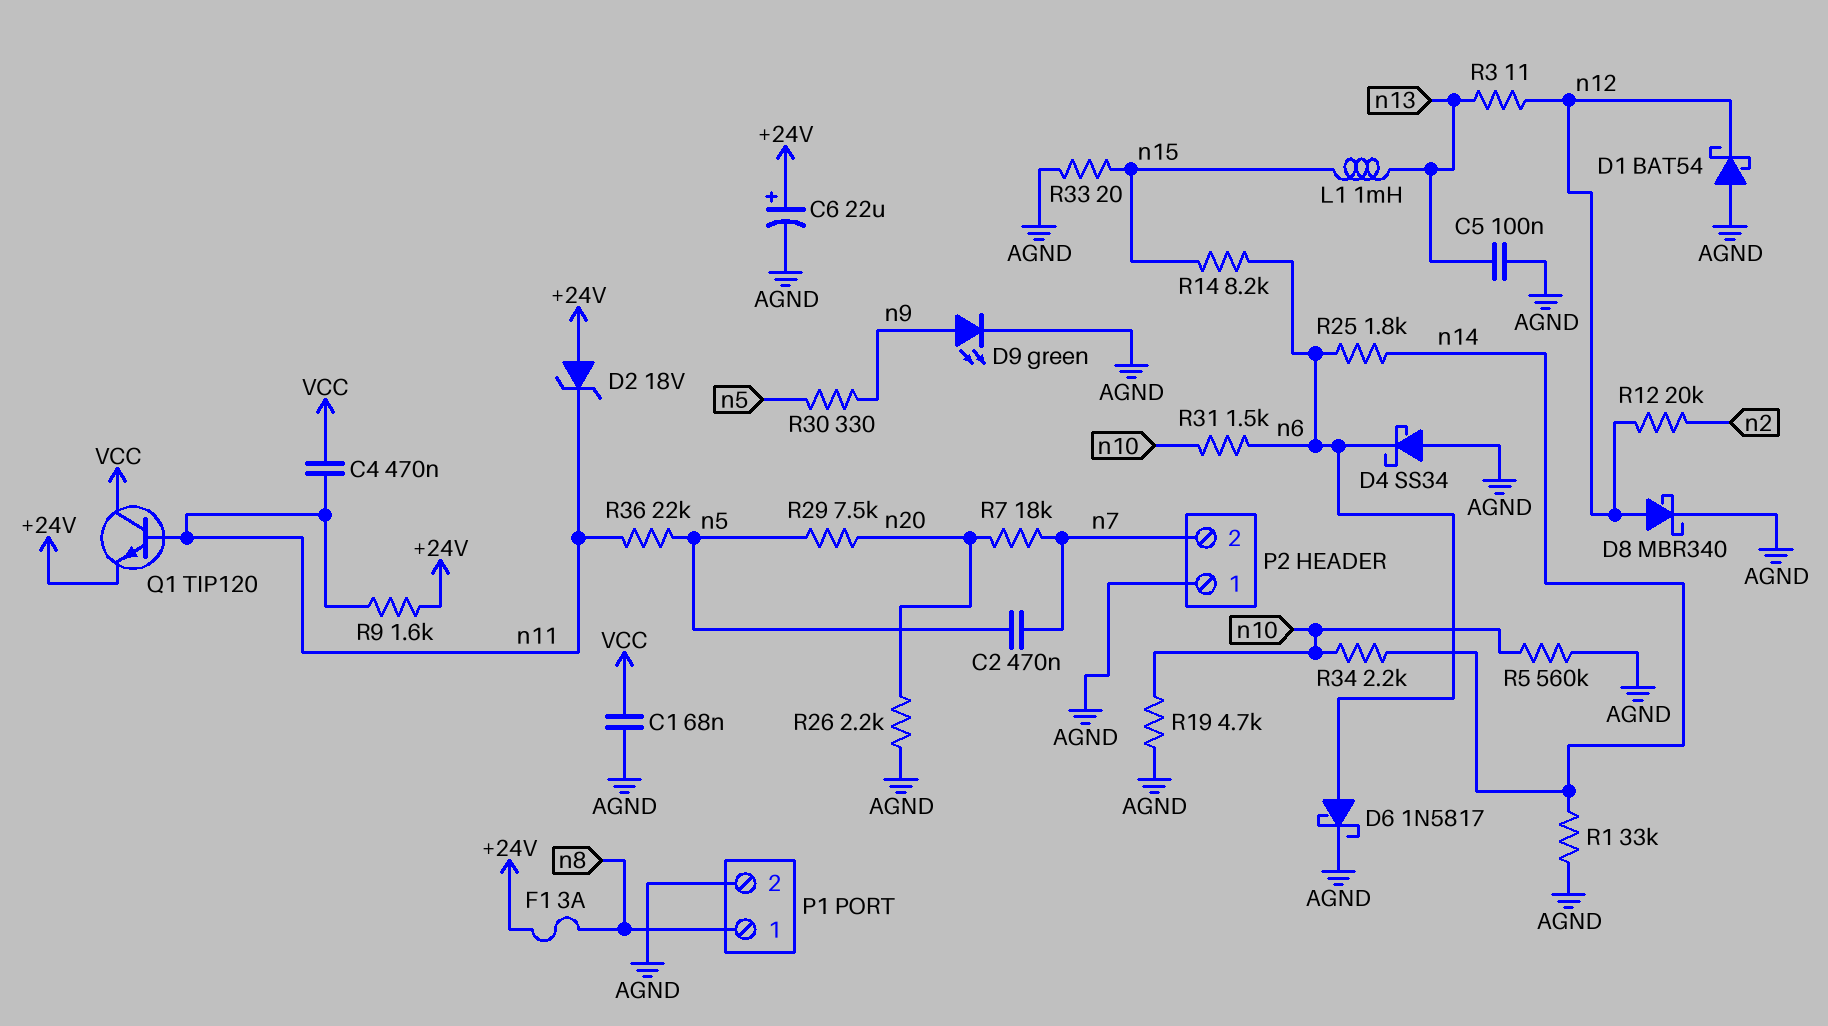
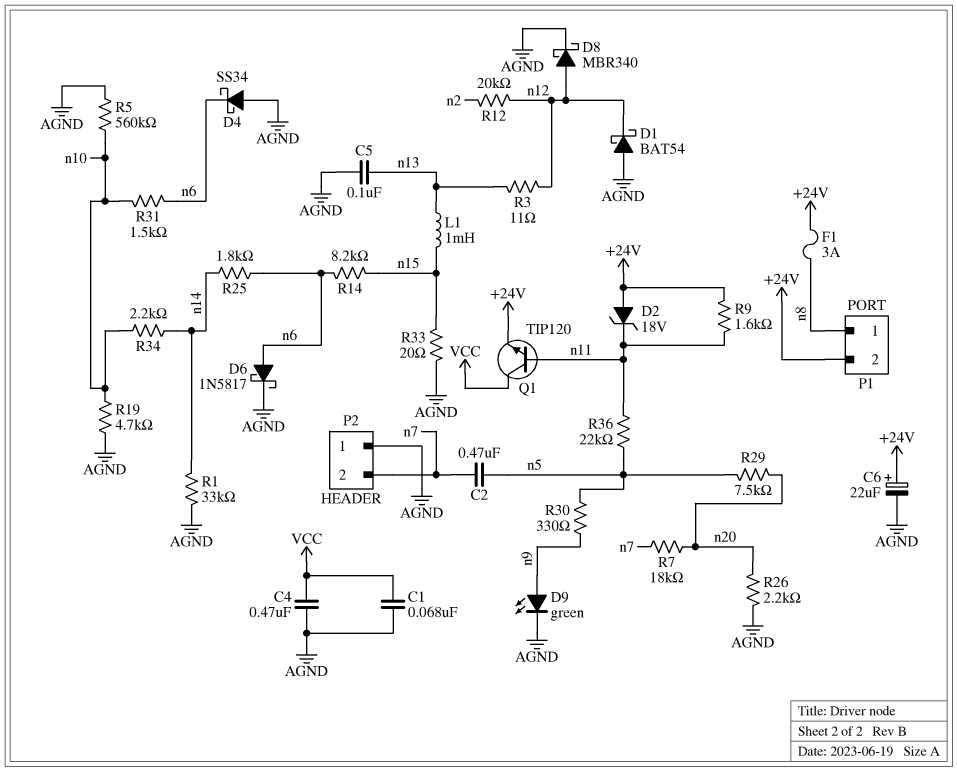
C4: 470nF (VCC, n11) -> 470nF (AGND, VCC)
P1 pin 2: AGND -> +24V

